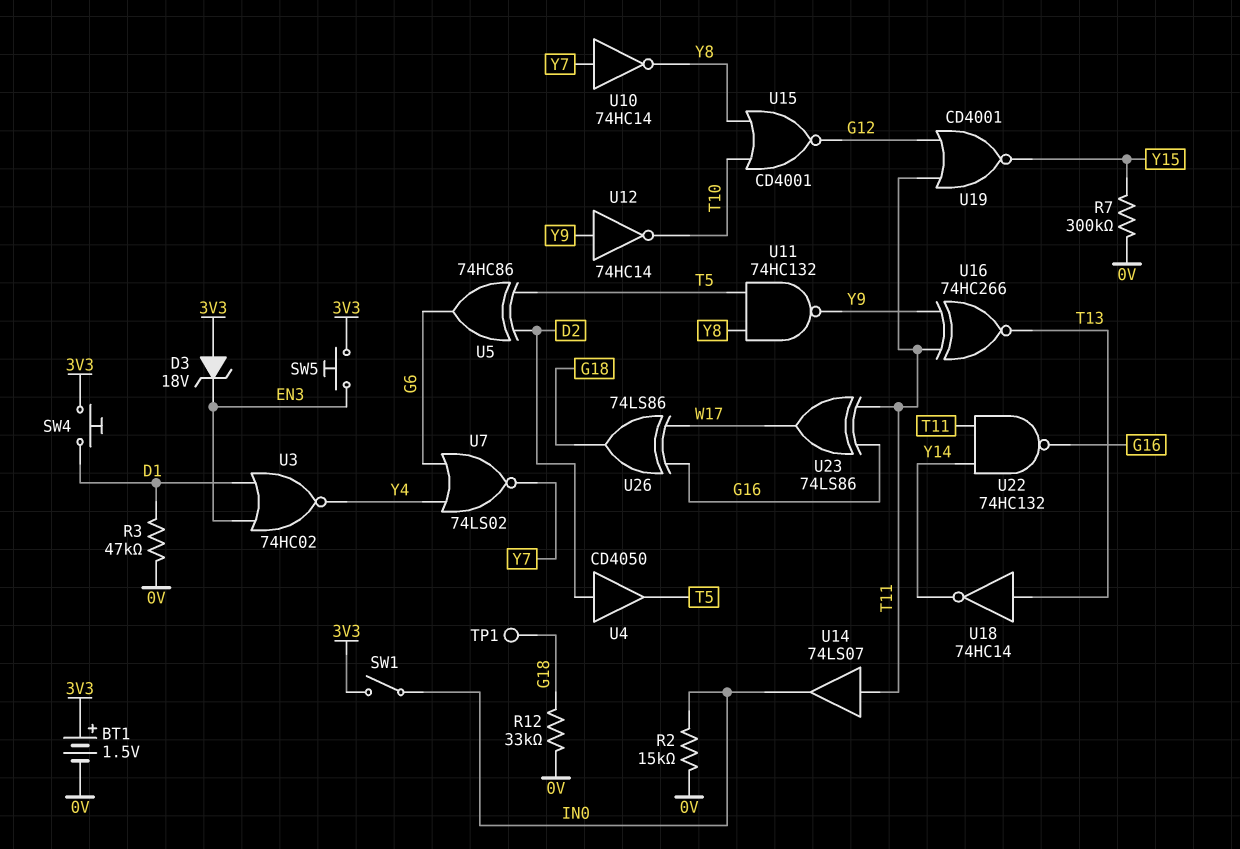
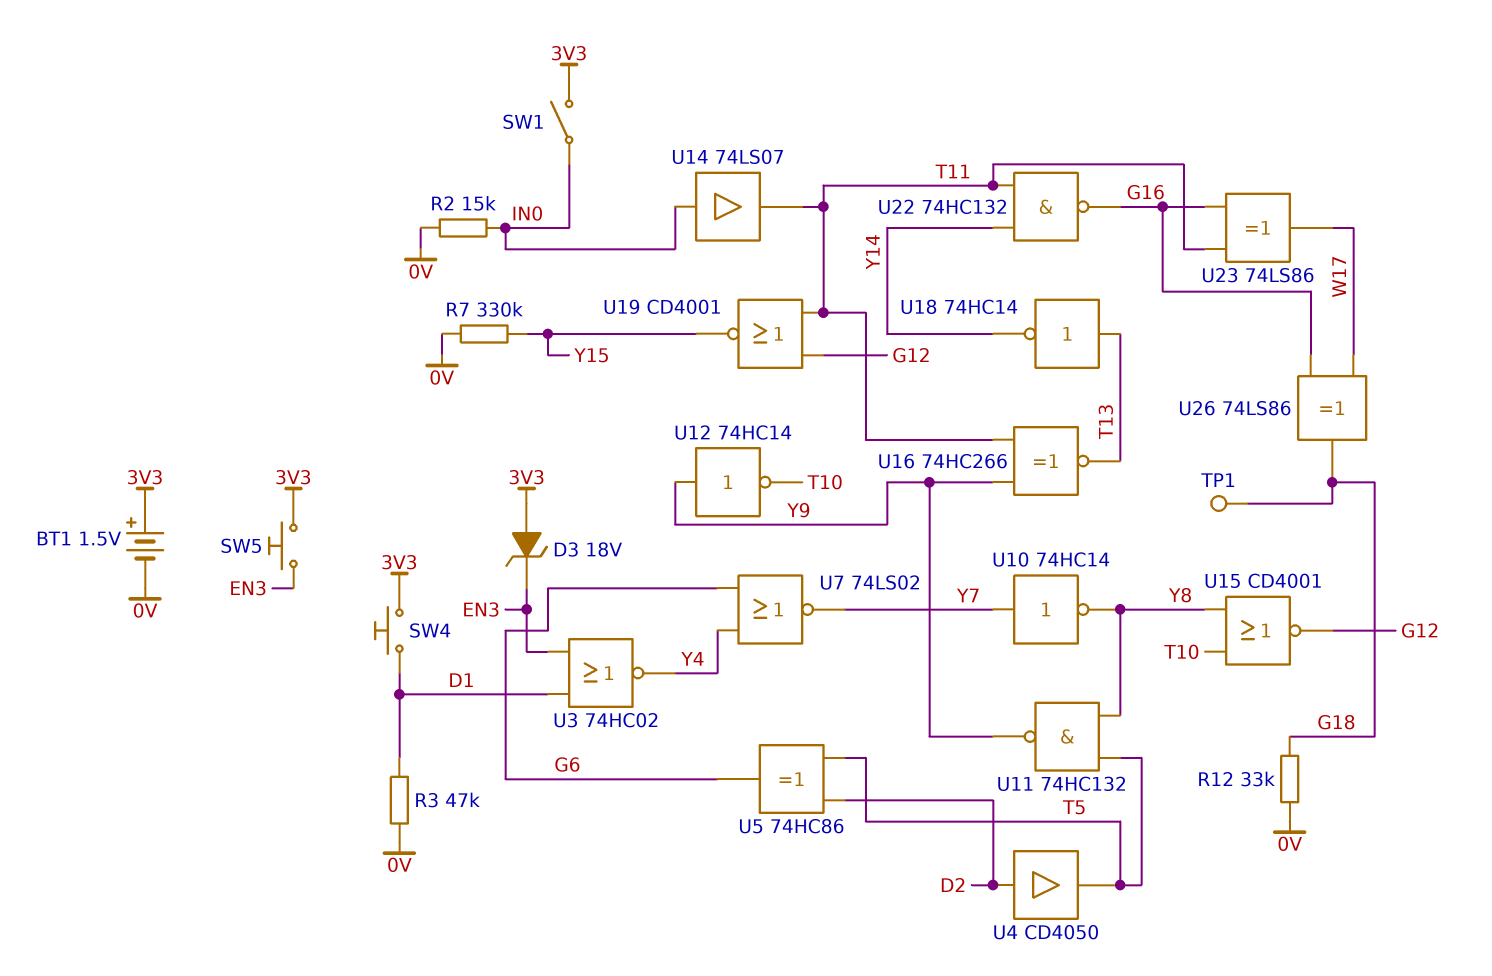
R7: 300k (0V, Y15) -> 330k (0V, Y15)
U14: buffer 74LS07 (in T11, out IN0) -> buffer 74LS07 (in IN0, out T11)

